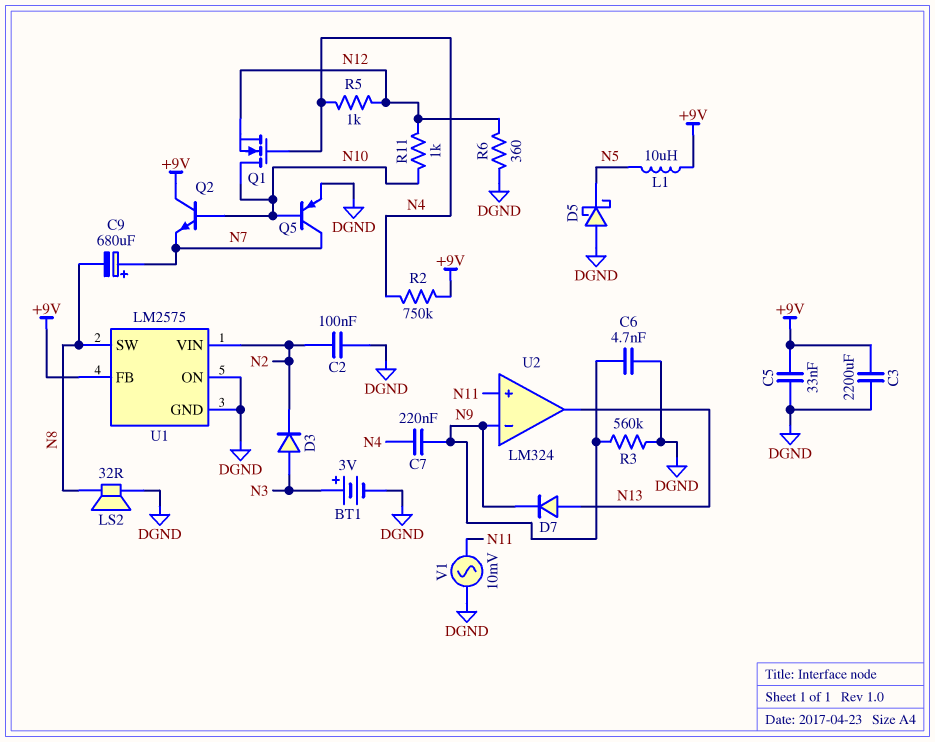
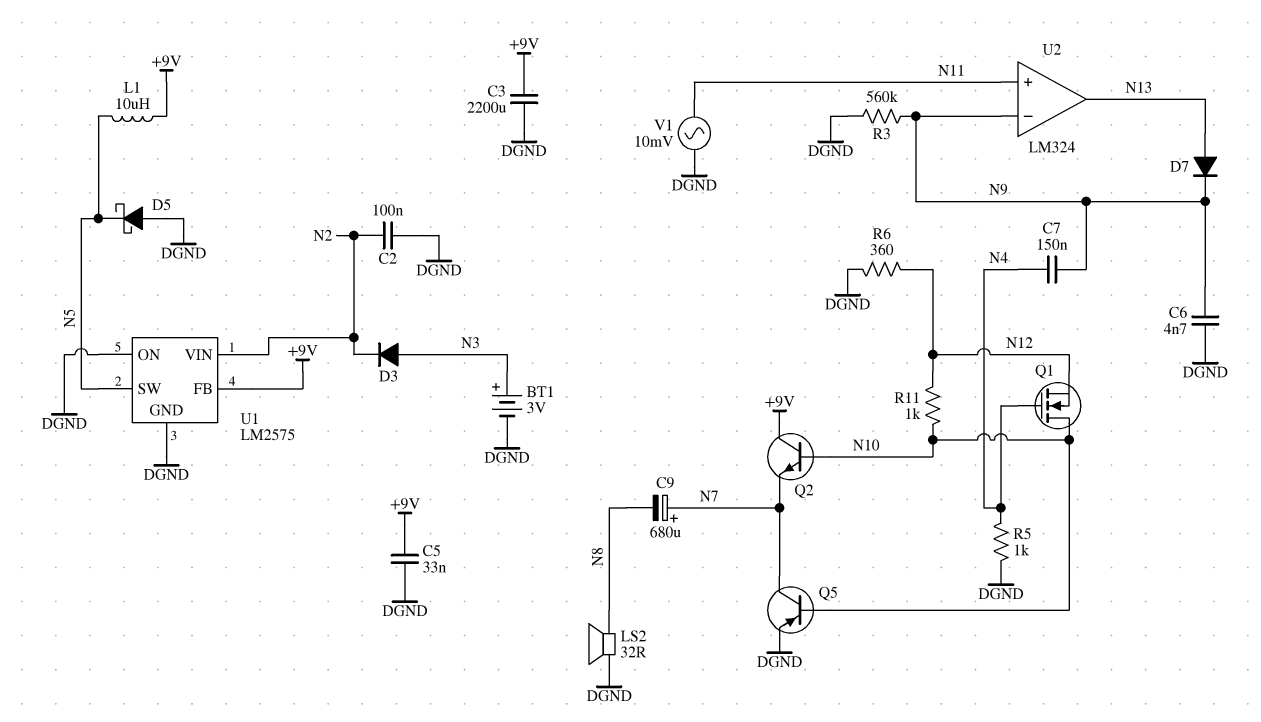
C7: 220nF (N4, N9) -> 150nF (N4, N9)
R2: 750k (+9V, N4) -> none
R5: 1k (N4, N12) -> 1k (DGND, N4)
U1 pin SW: N8 -> N5

